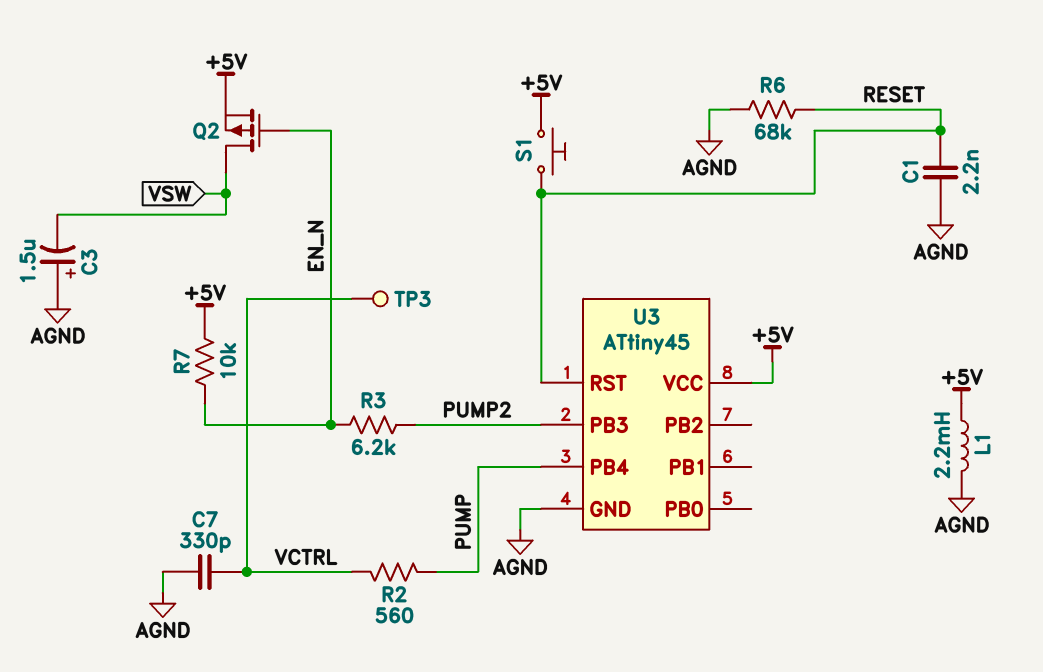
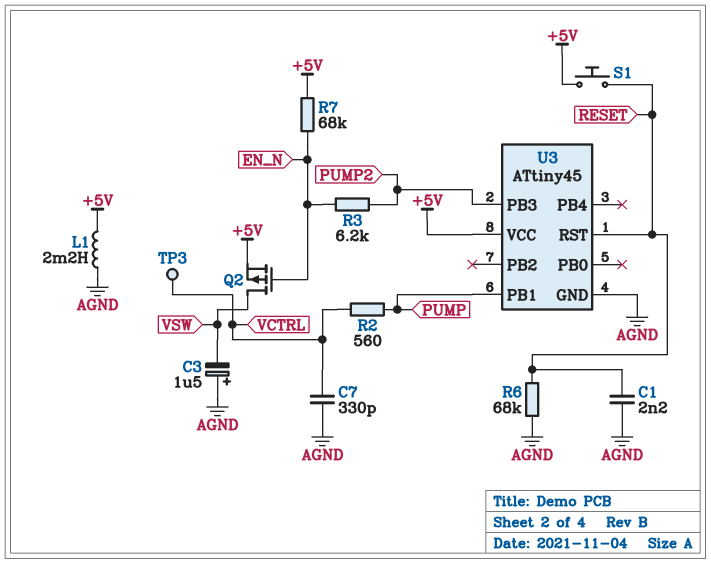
R7: 10k (+5V, EN_N) -> 68k (+5V, EN_N)
U3 pin PB1: none -> PUMP
U3 pin PB4: PUMP -> none

